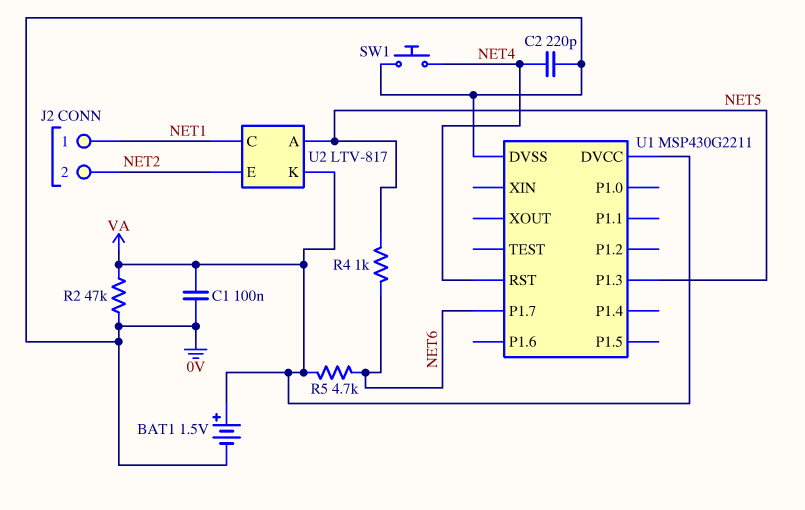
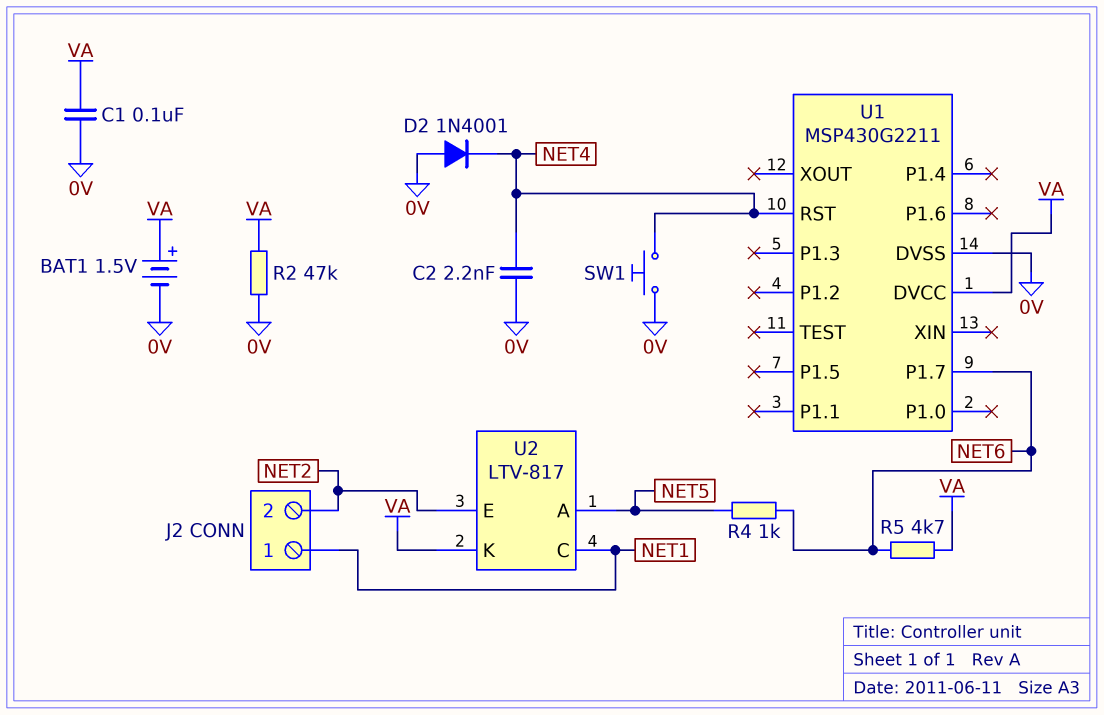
C2: 220pF (0V, NET4) -> 2.2nF (0V, NET4)
D2: none -> diode 1N4001 (A 0V, K NET4)
U1 pin P1.3: NET5 -> none

